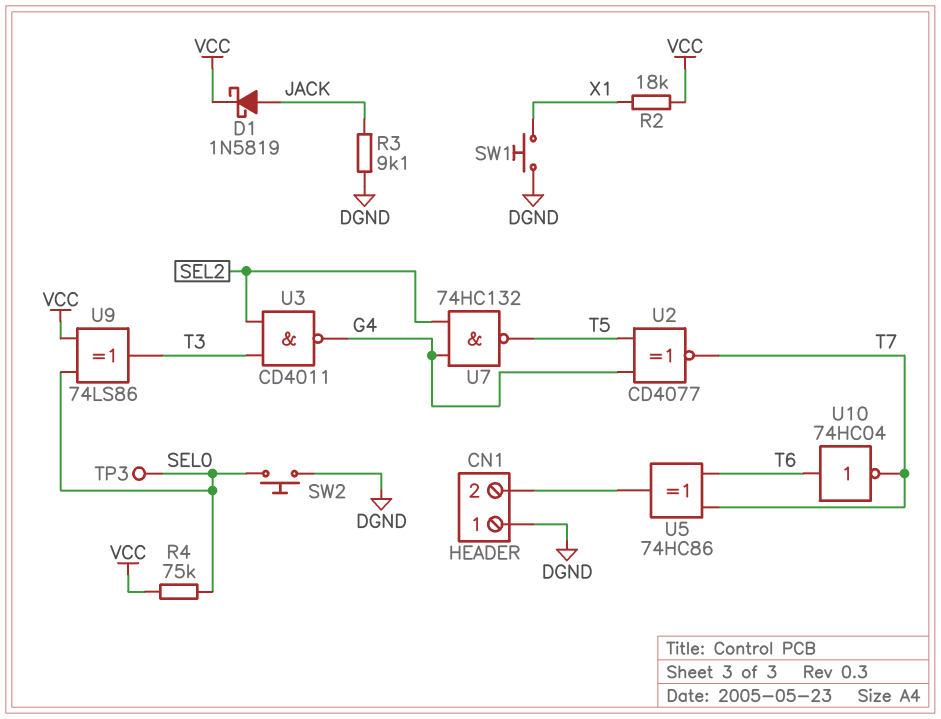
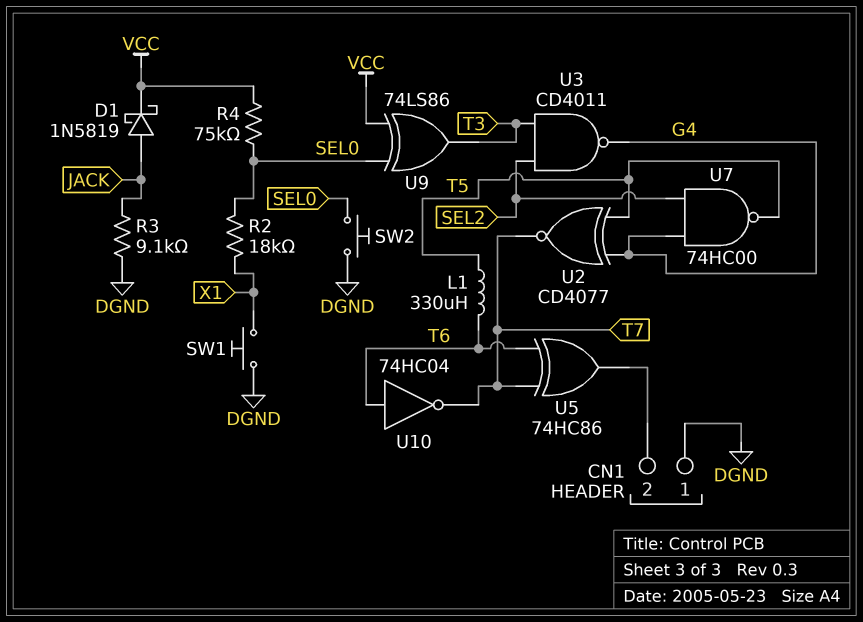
L1: none -> 330uH (T5, T6)
R2: 18k (VCC, X1) -> 18k (SEL0, X1)
TP3: test point (SEL0) -> none
U7: NAND 74HC132 (in G4, in SEL2, out T5) -> NAND 74HC00 (in G4, in SEL2, out T5)

